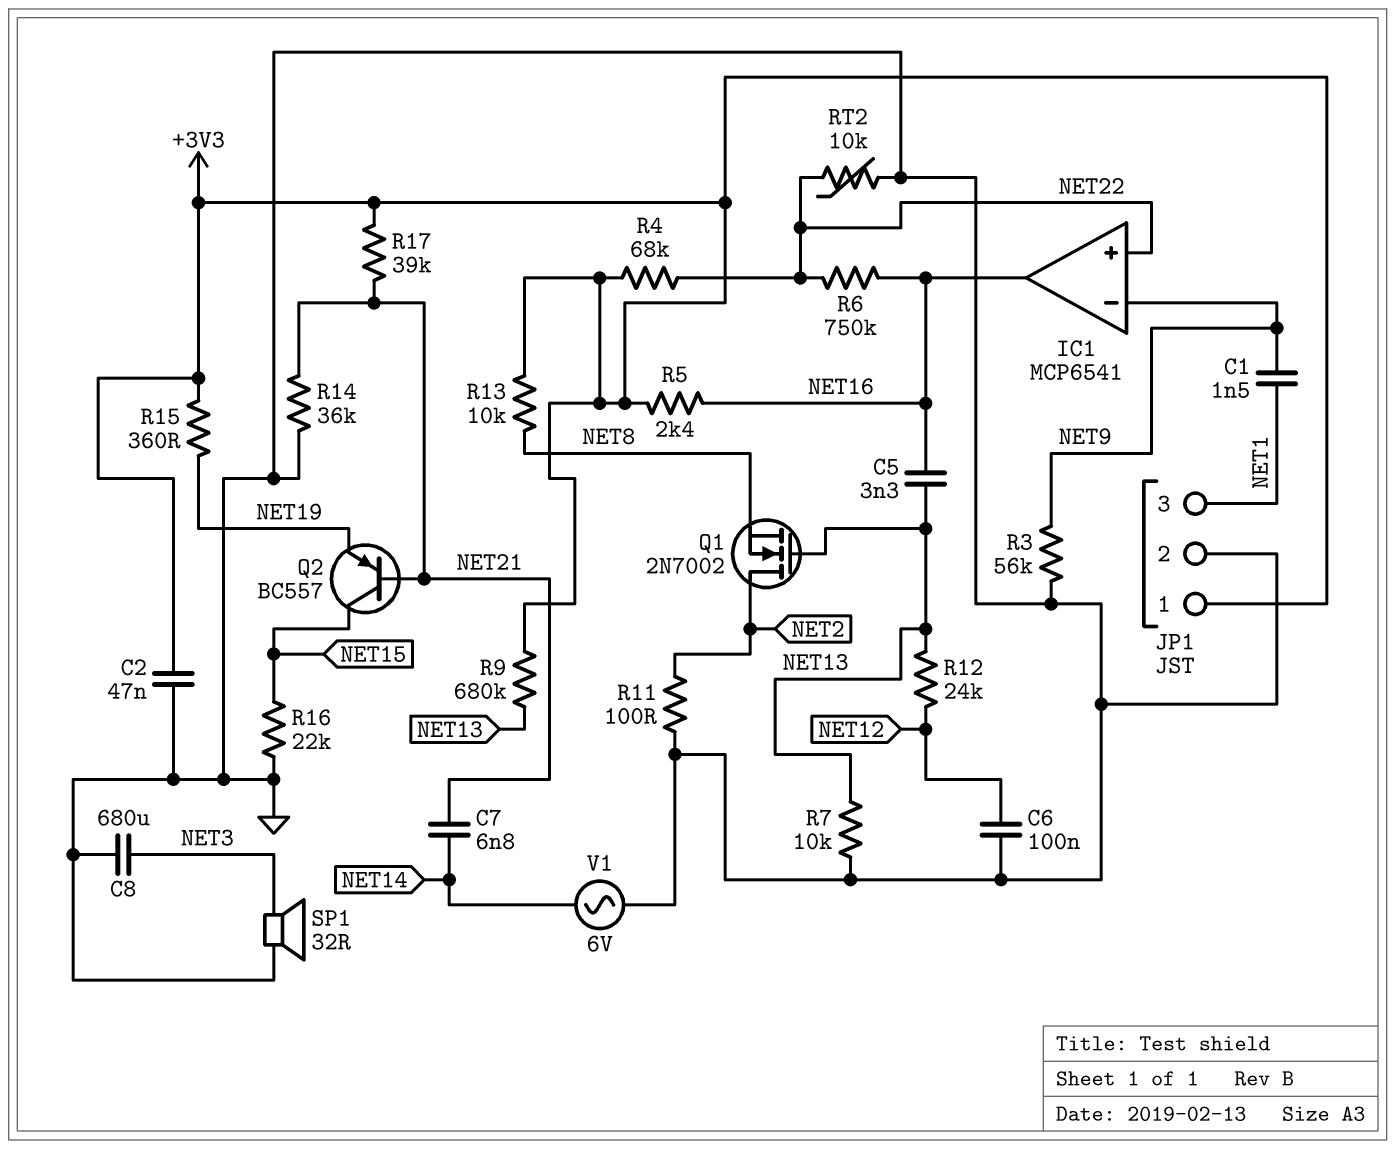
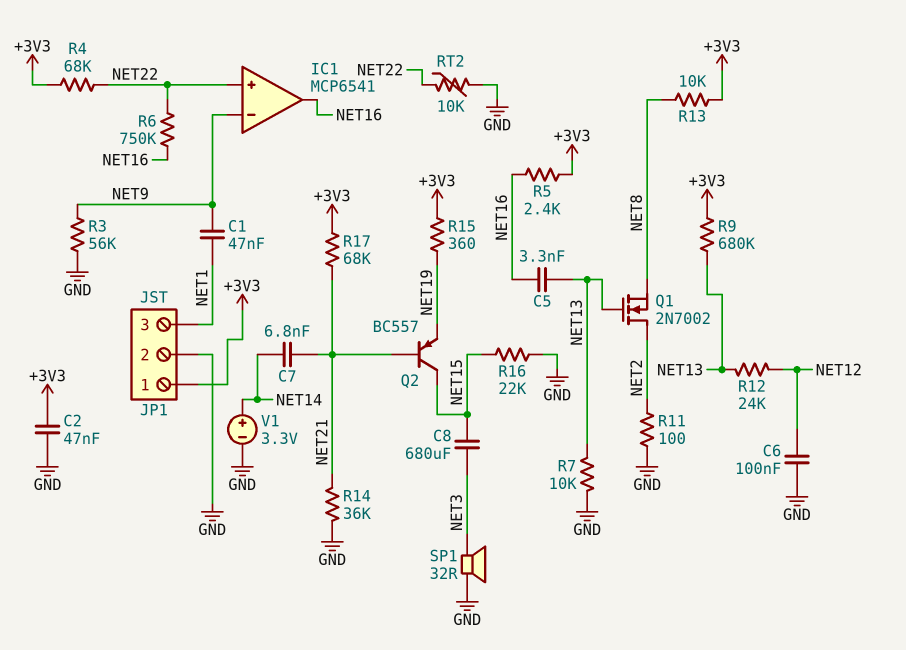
C1: 1.5nF (NET1, NET9) -> 47nF (NET1, NET9)
C8: 680uF (GND, NET3) -> 680uF (NET3, NET15)
R17: 39k (+3V3, NET21) -> 68k (+3V3, NET21)
V1: AC 6V (GND, NET14) -> 3.3V (plus NET14, minus GND)

